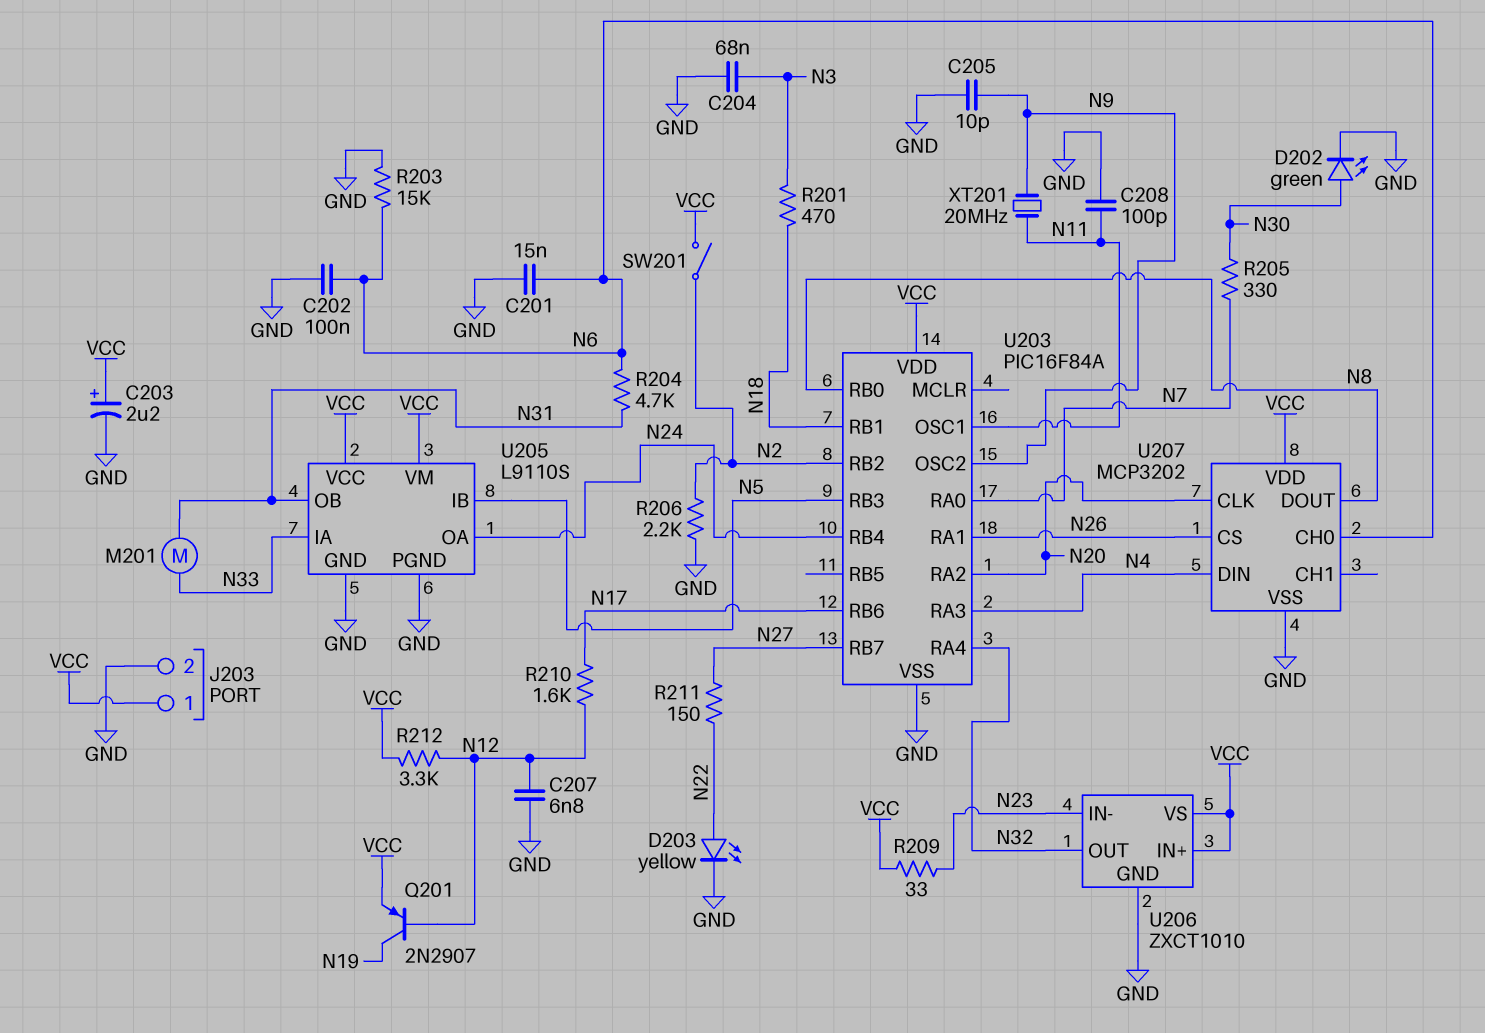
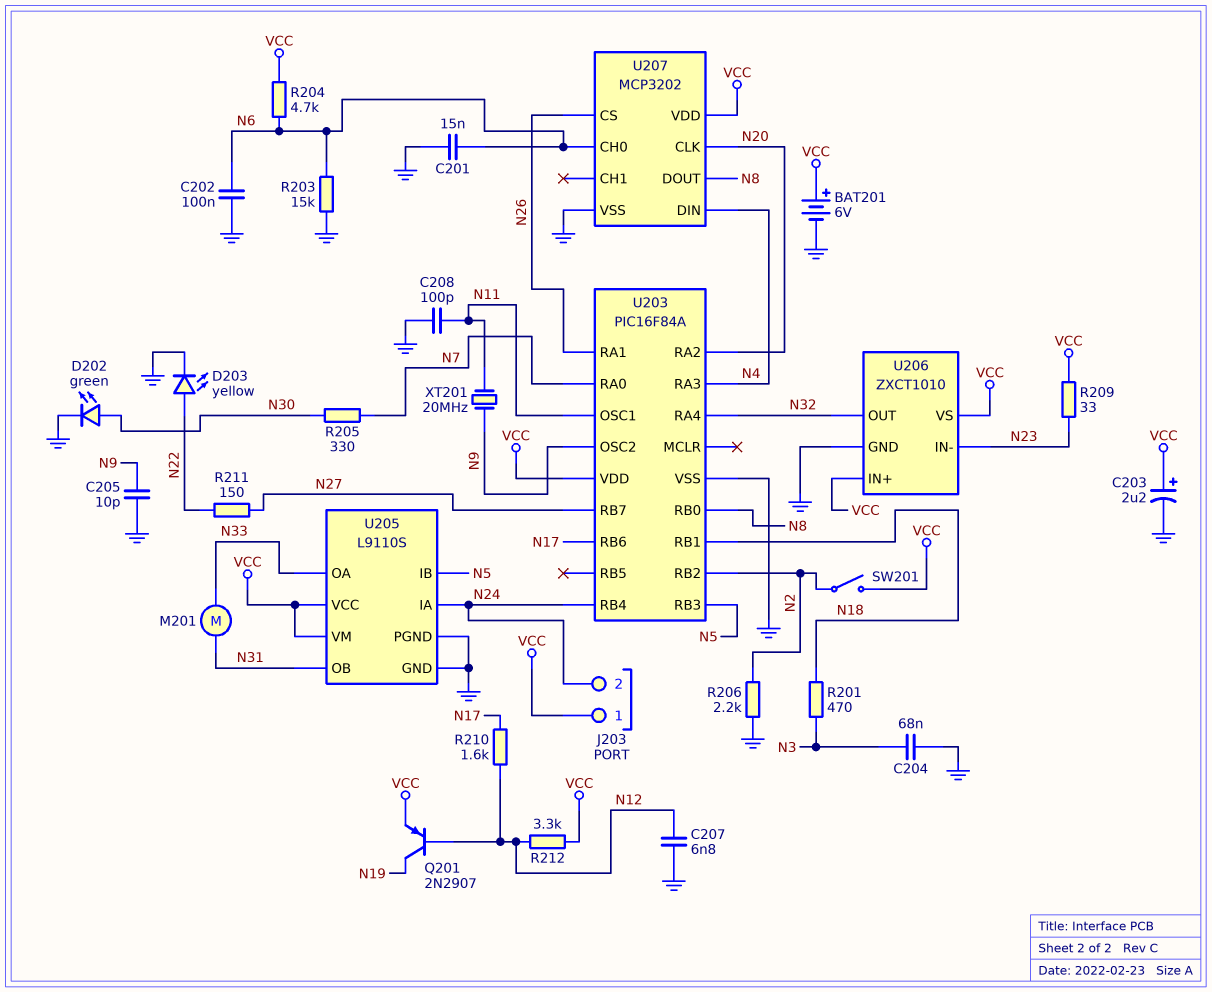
BAT201: none -> 6V (plus VCC, minus GND)
J203 pin 2: GND -> N24
R204: 4.7k (N6, N31) -> 4.7k (N6, VCC)
U205 pin IA: N33 -> N24
U205 pin OA: N24 -> N33

